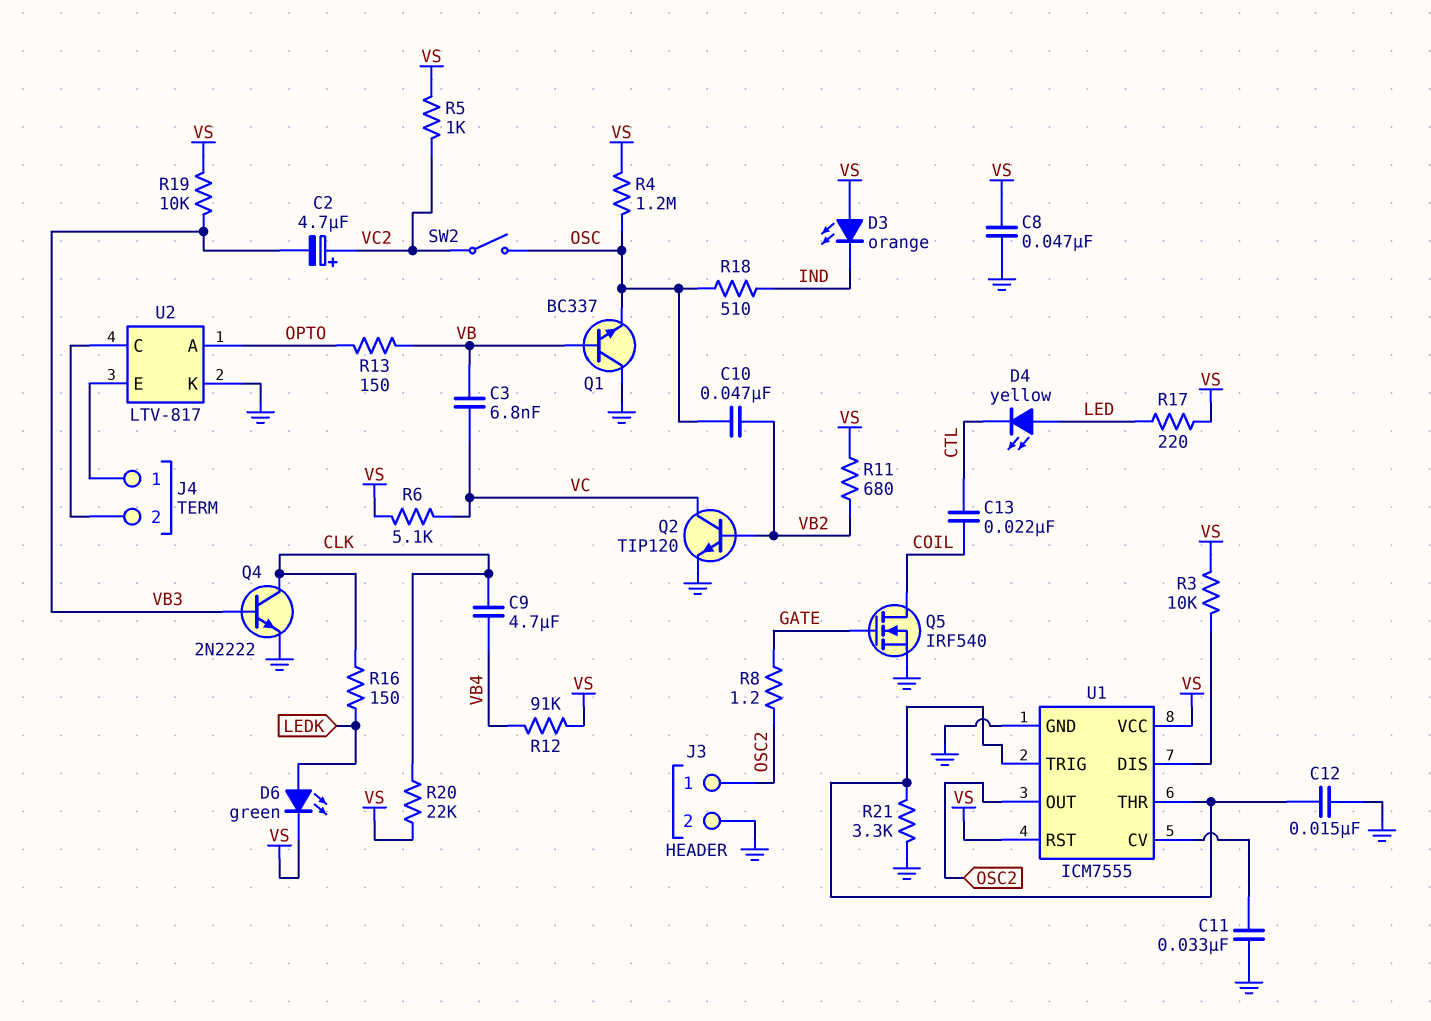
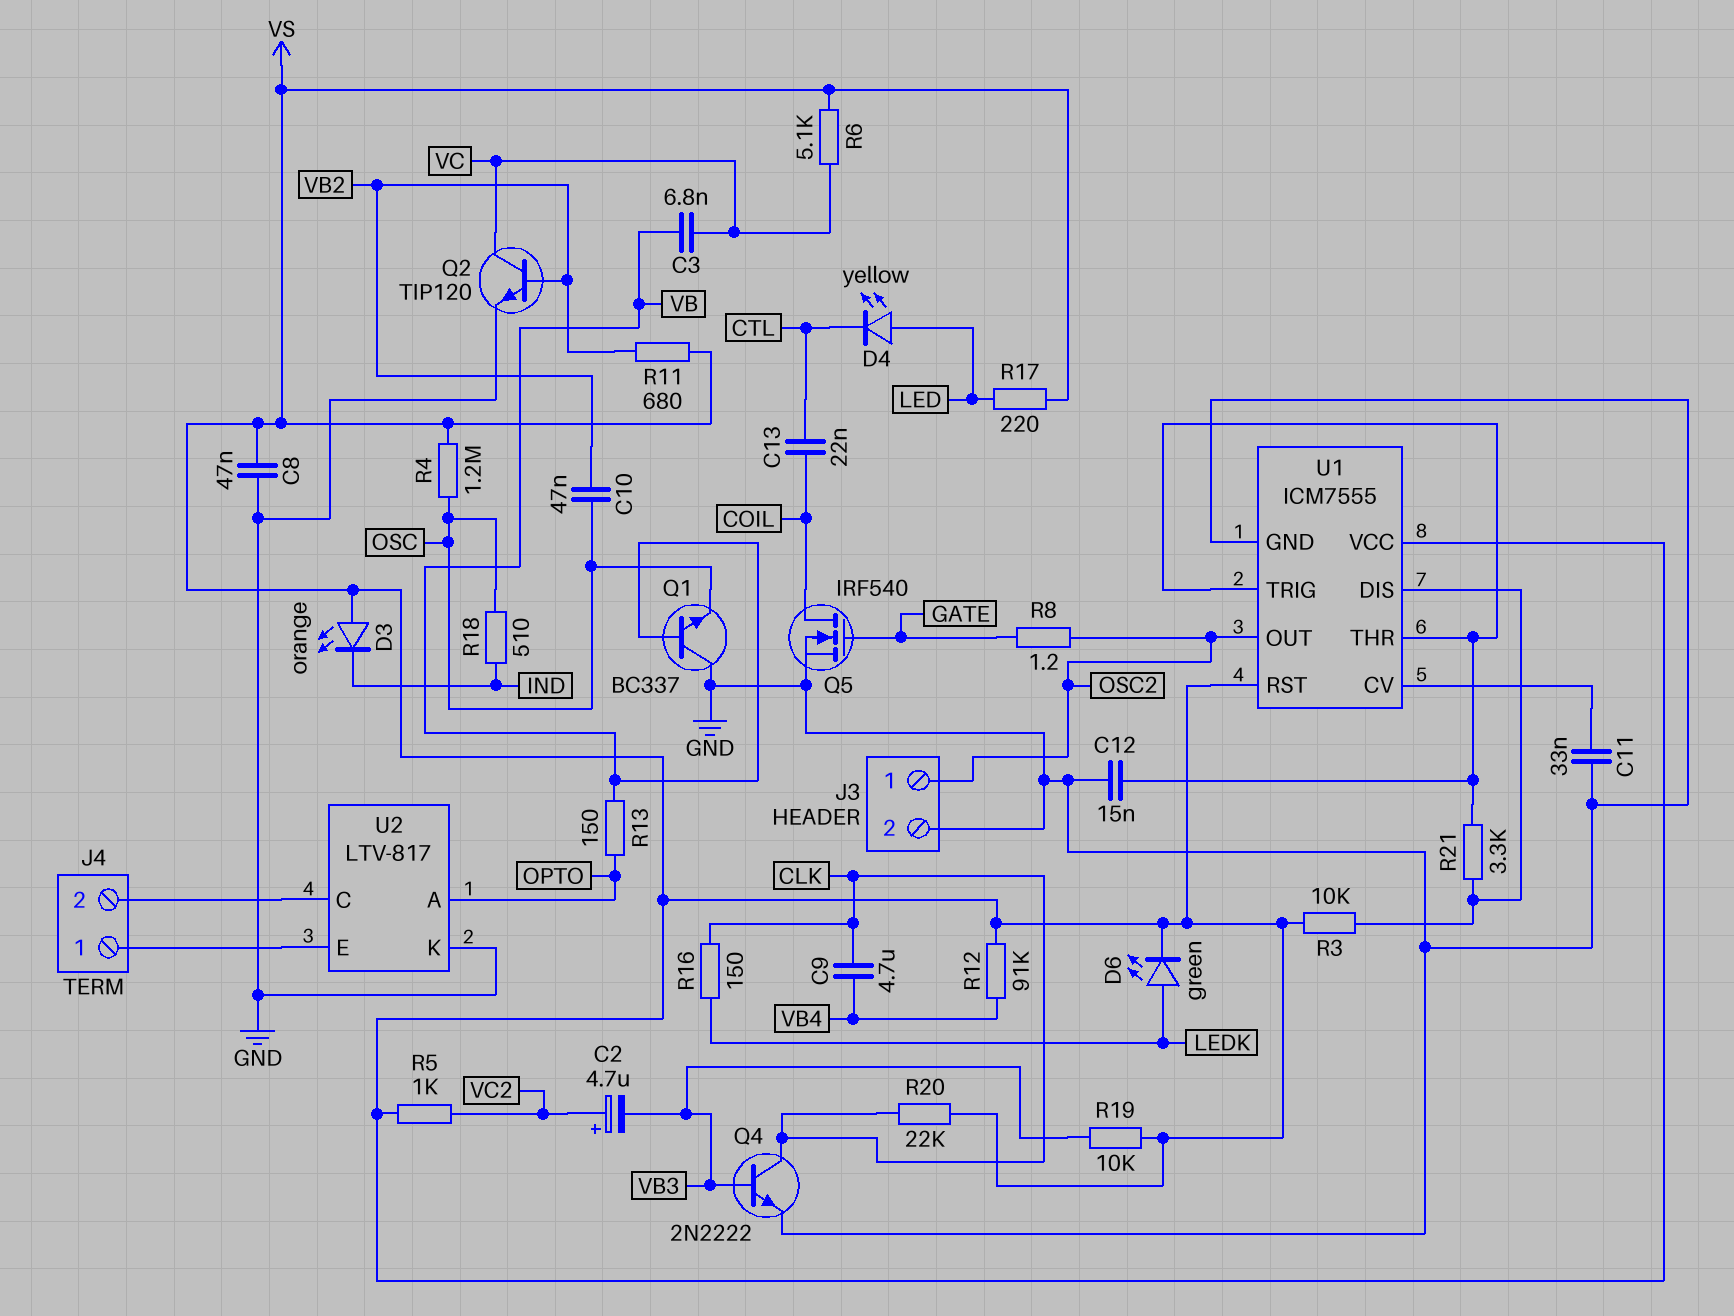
R21: 3.3k (GND, U1/THR) -> 3.3k (U1/DIS, U1/THR)
SW2: switch (OSC, VC2) -> none

